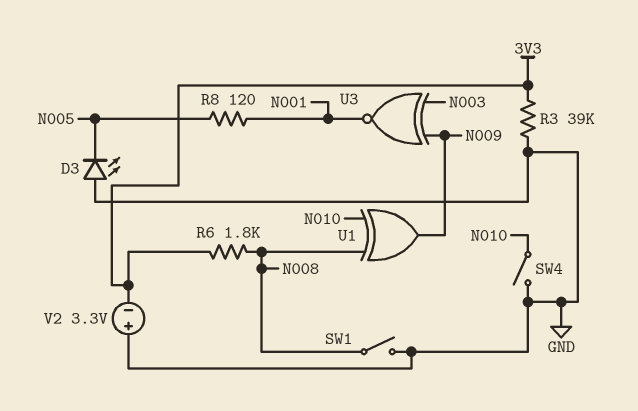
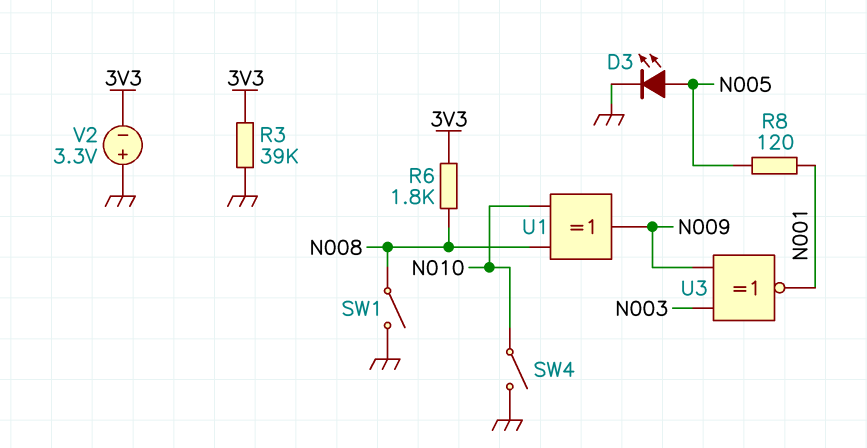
D3: LED (A GND, K N005) -> LED (A N005, K GND)

